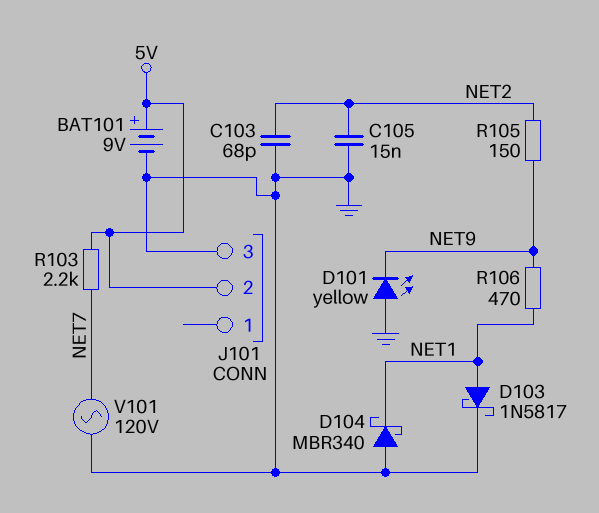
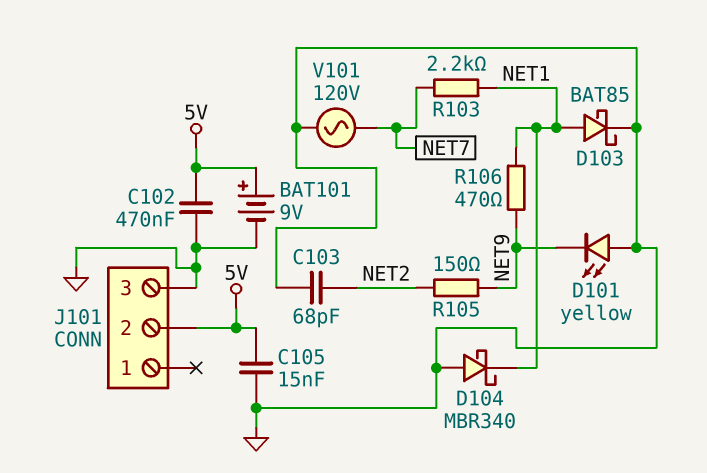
C102: none -> 470nF (5V, GND)
C105: 15nF (GND, NET2) -> 15nF (5V, GND)
D103: schottky 1N5817 (A NET1, K GND) -> schottky BAT85 (A NET1, K GND)
R103: 2.2k (5V, NET7) -> 2.2k (NET1, NET7)

